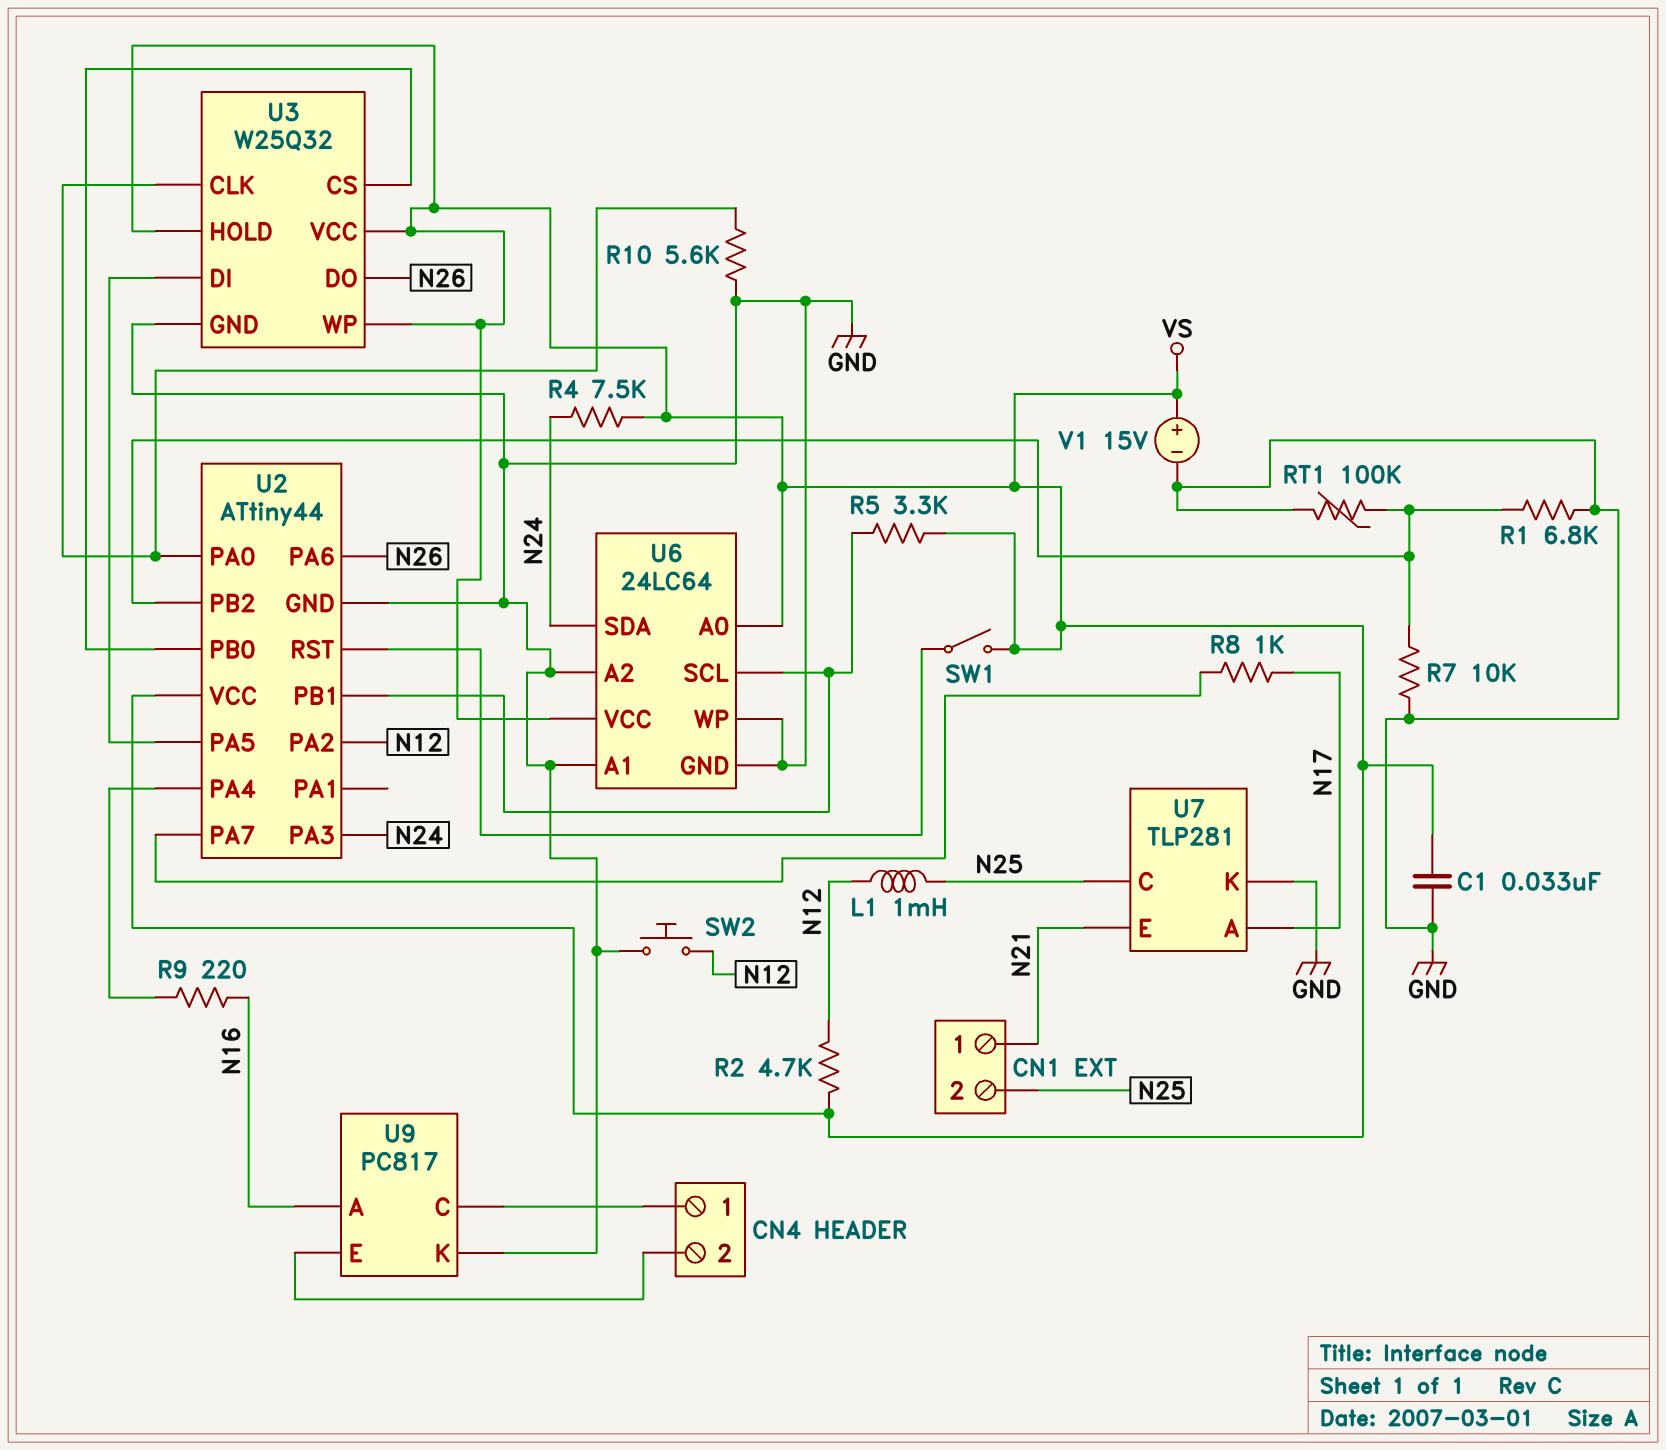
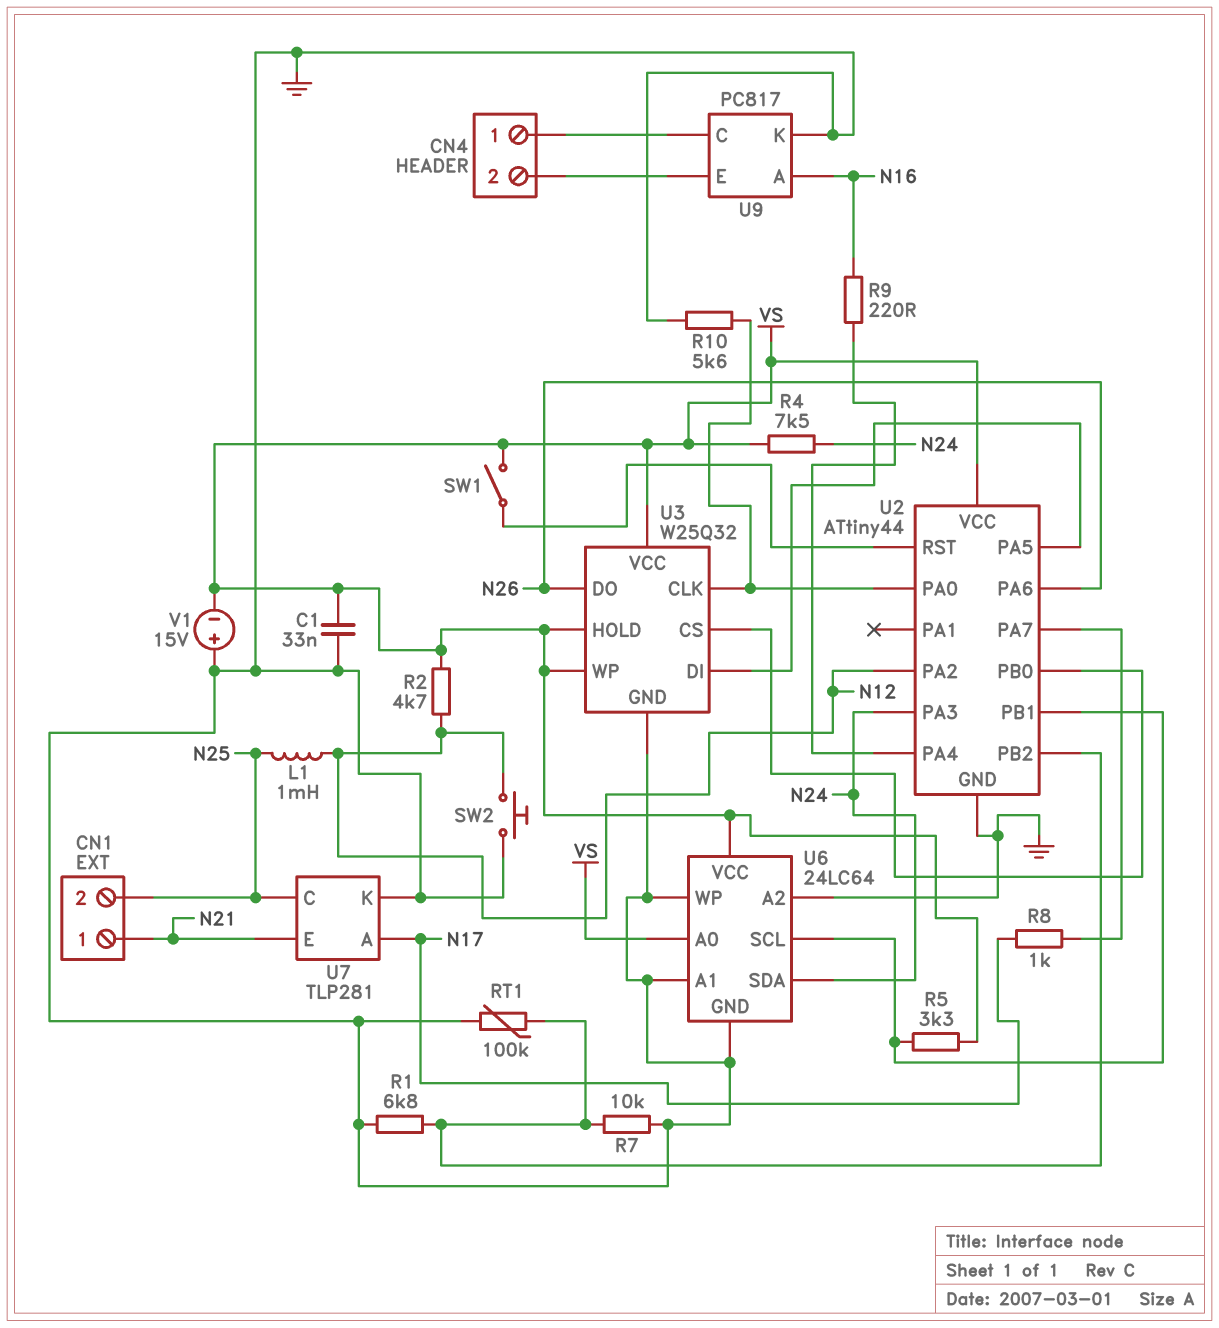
V1: 15V (plus VS, minus GND) -> 15V (plus GND, minus VS)

